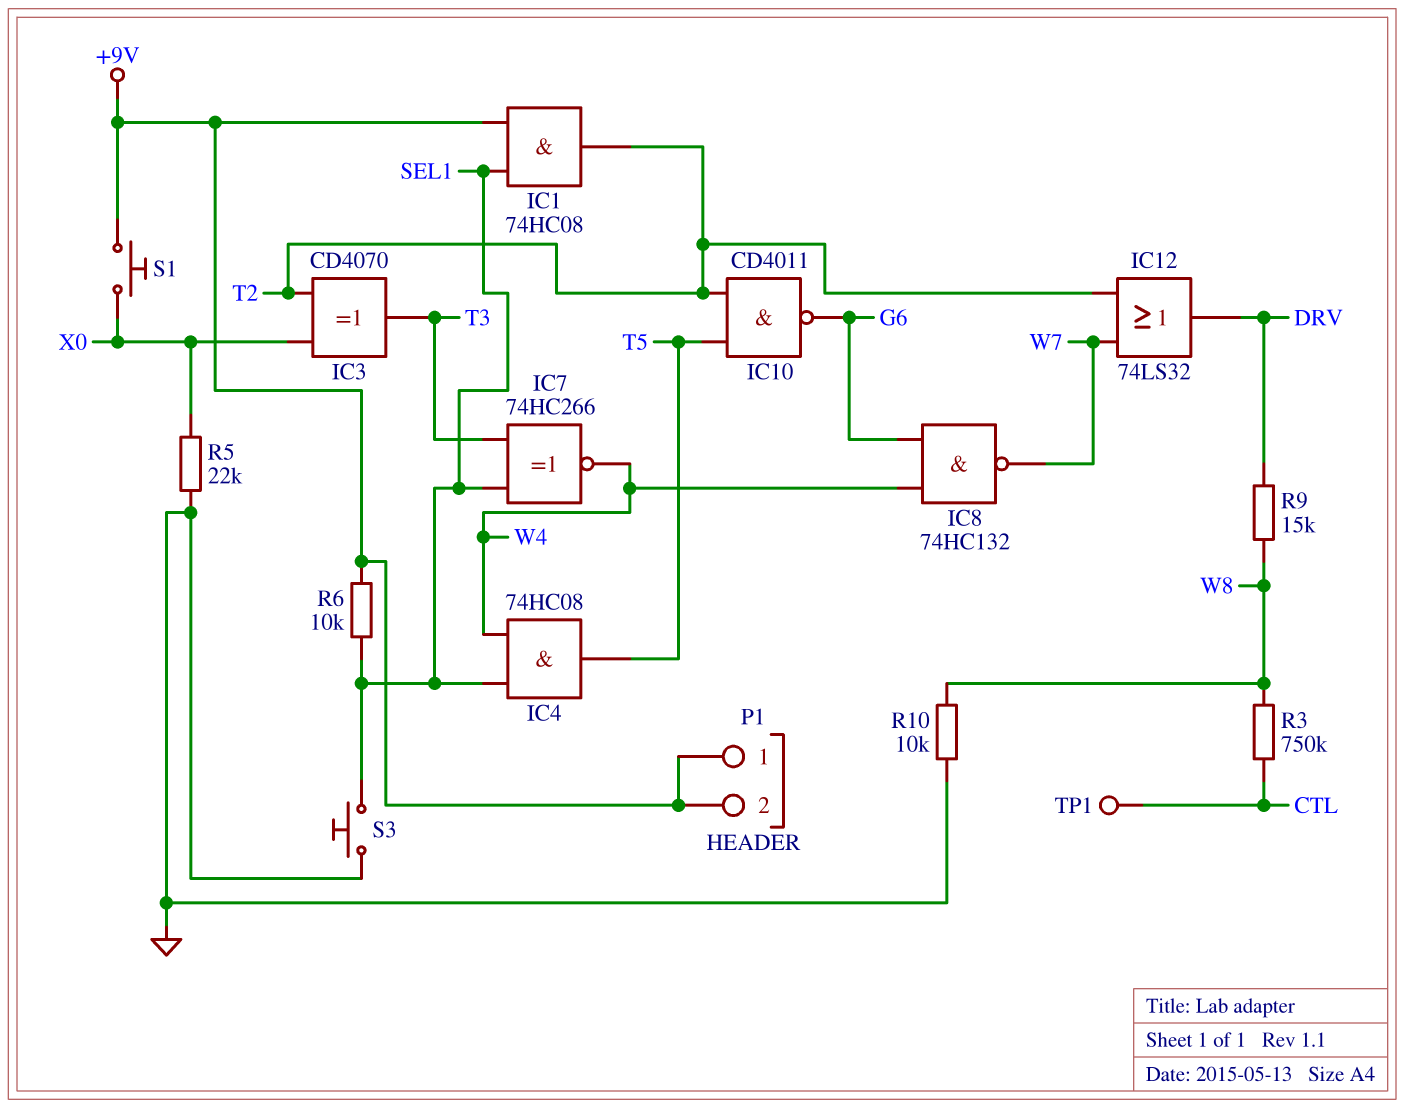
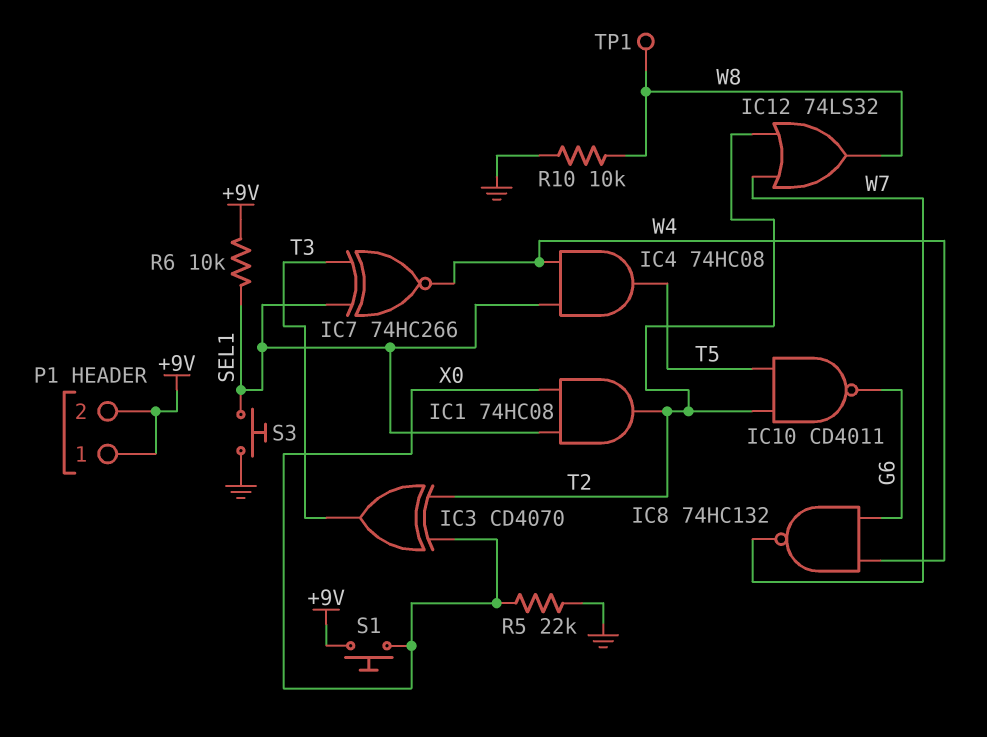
IC1: AND 74HC08 (in +9V, in SEL1, out T2) -> AND 74HC08 (in SEL1, in X0, out T2)
IC12: OR 74LS32 (in T2, in W7, out DRV) -> OR 74LS32 (in T2, in W7, out W8)
R3: 750k (CTL, W8) -> none
R9: 15k (DRV, W8) -> none
TP1: test point (CTL) -> test point (W8)

